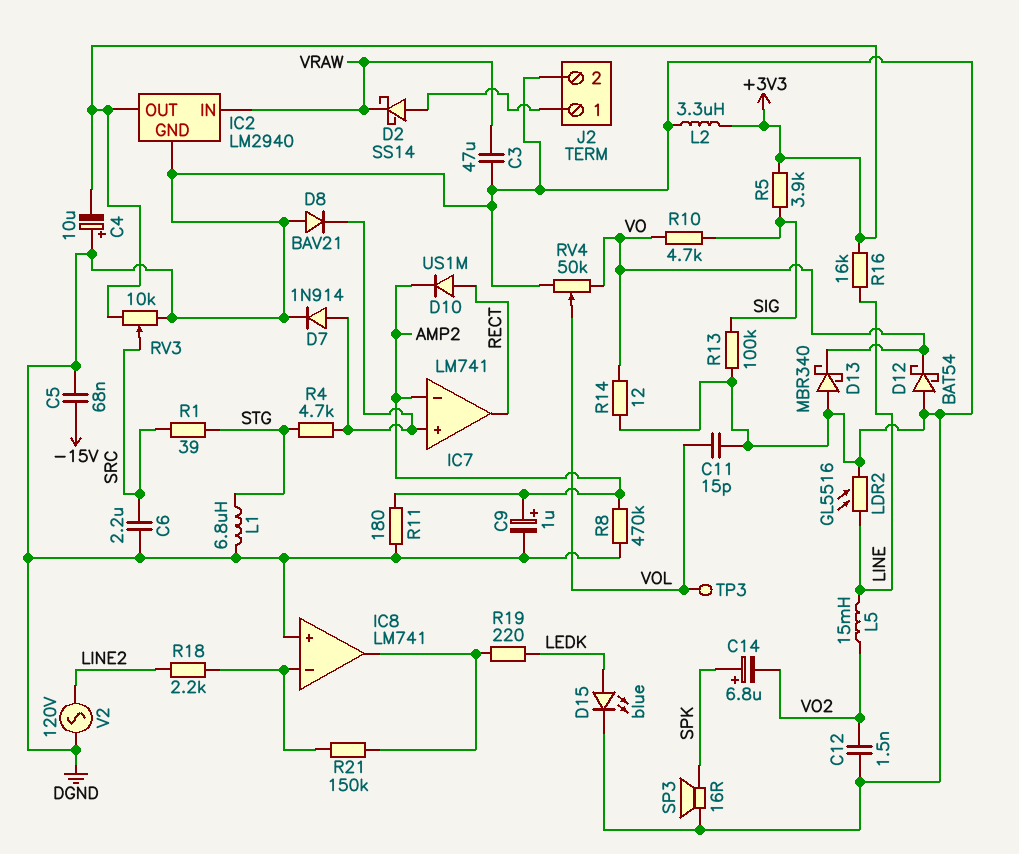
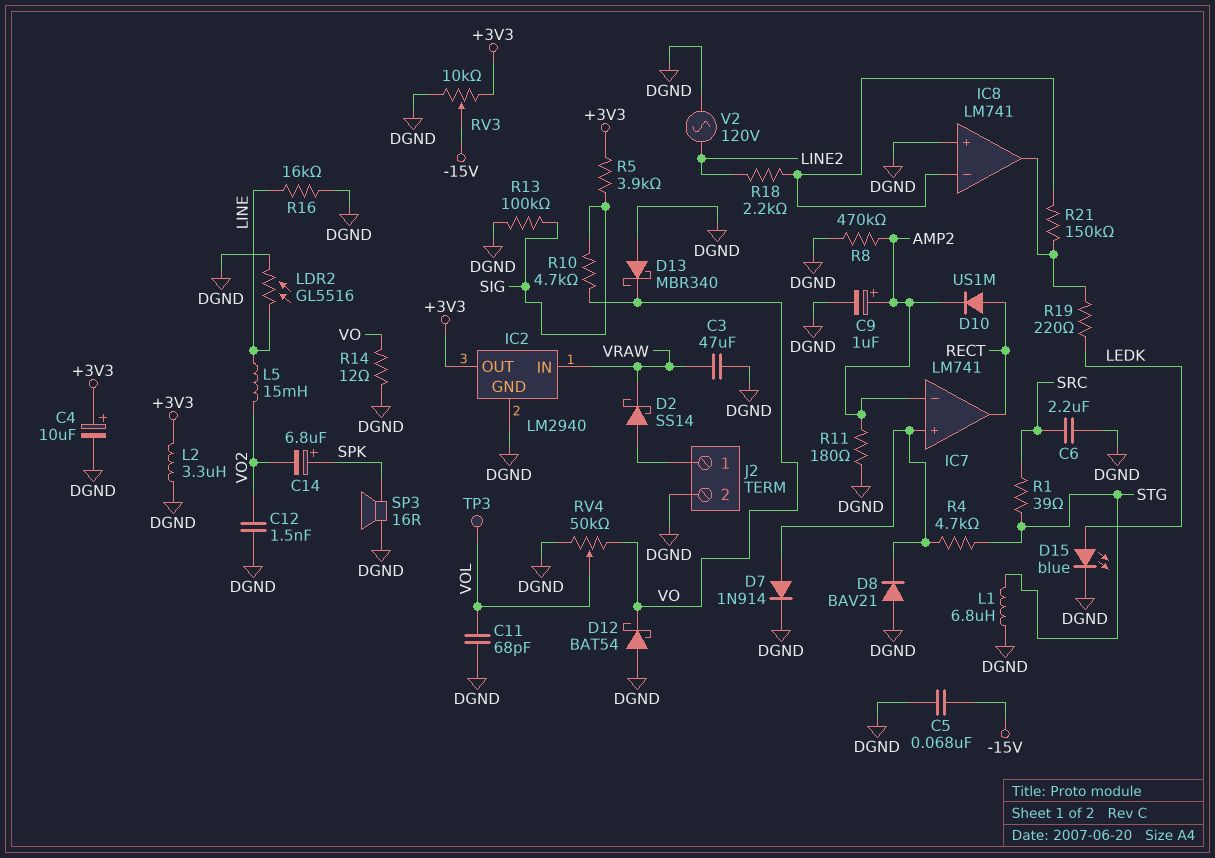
C4: 10uF (plus DGND, minus +3V3) -> 10uF (plus +3V3, minus DGND)
C11: 15pF (DGND, VOL) -> 68pF (DGND, VOL)
R16: 16k (+3V3, LINE) -> 16k (DGND, LINE)
RV3: 10k (+3V3, DGND, wiper SRC) -> 10k (+3V3, DGND, wiper -15V)

